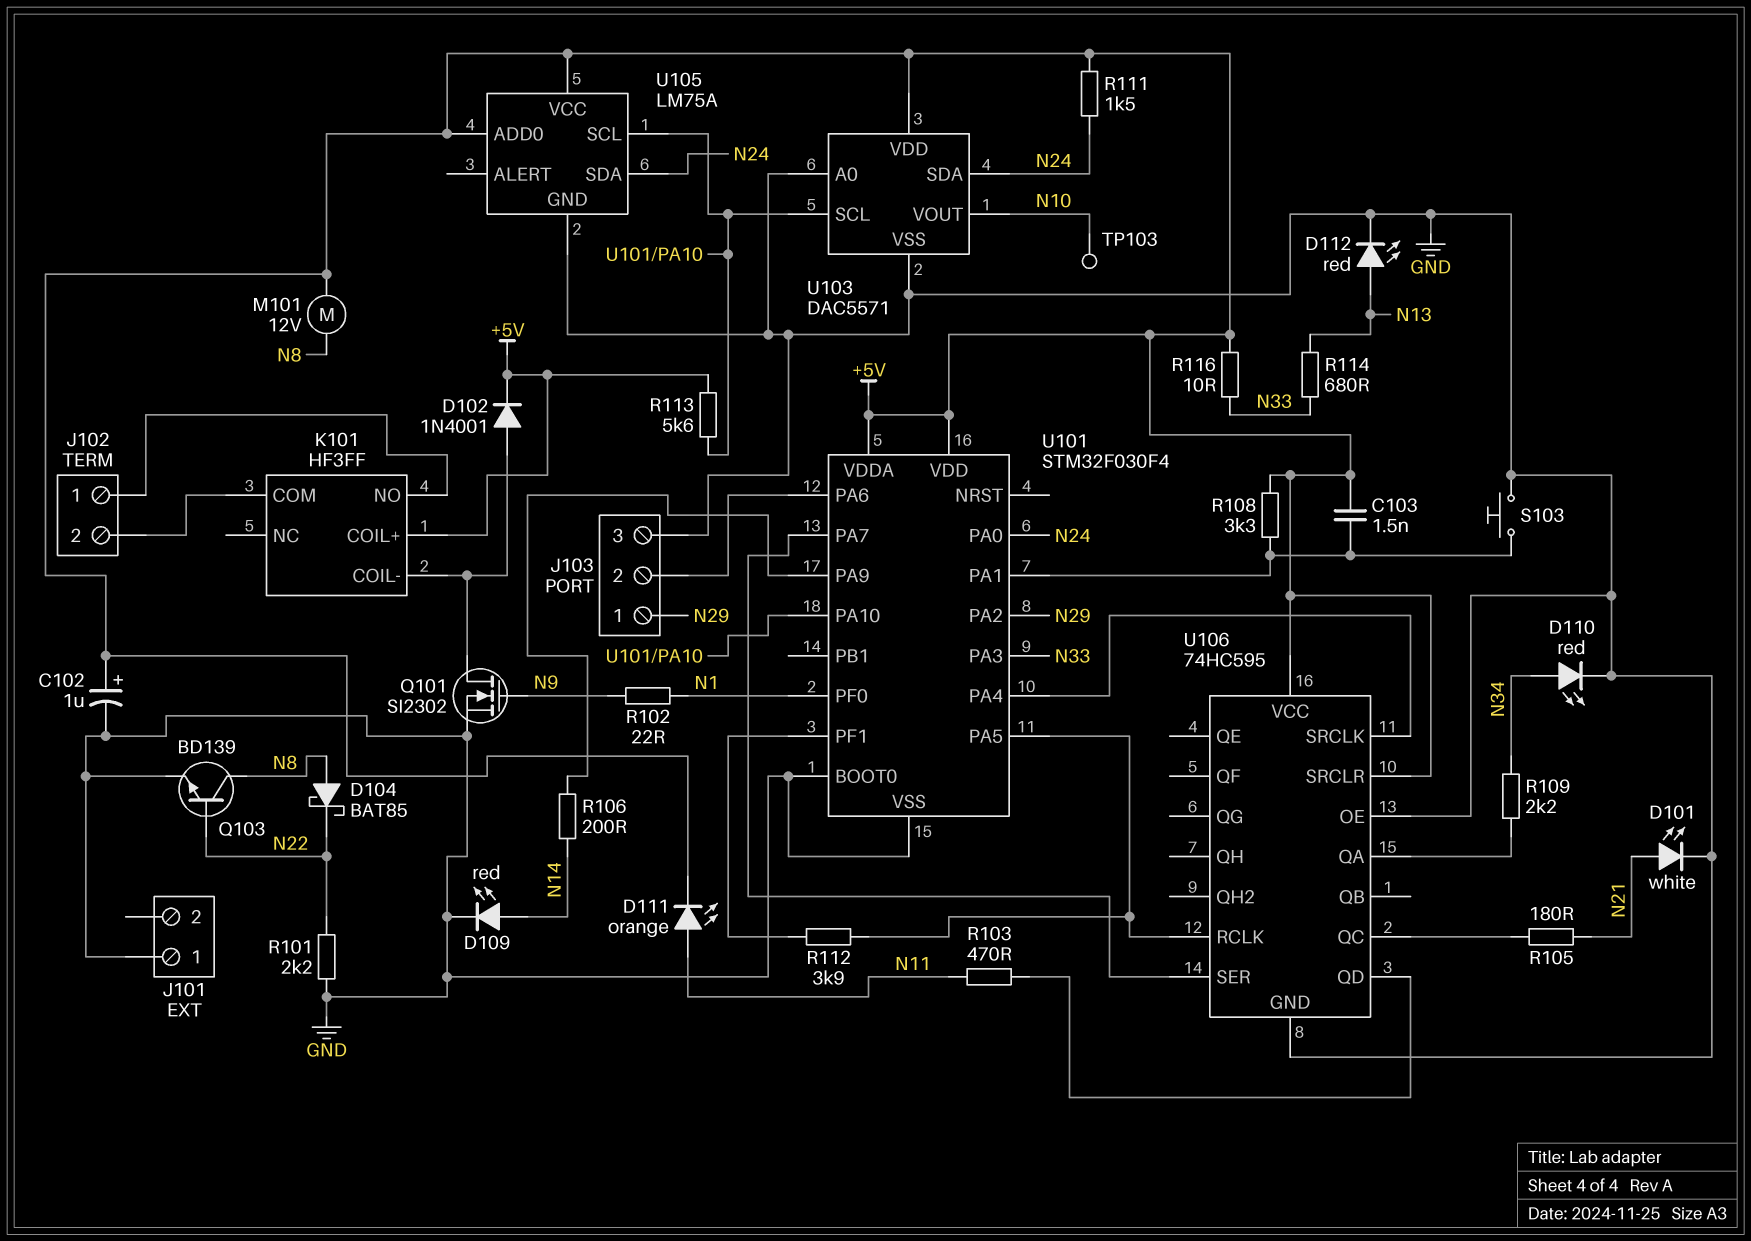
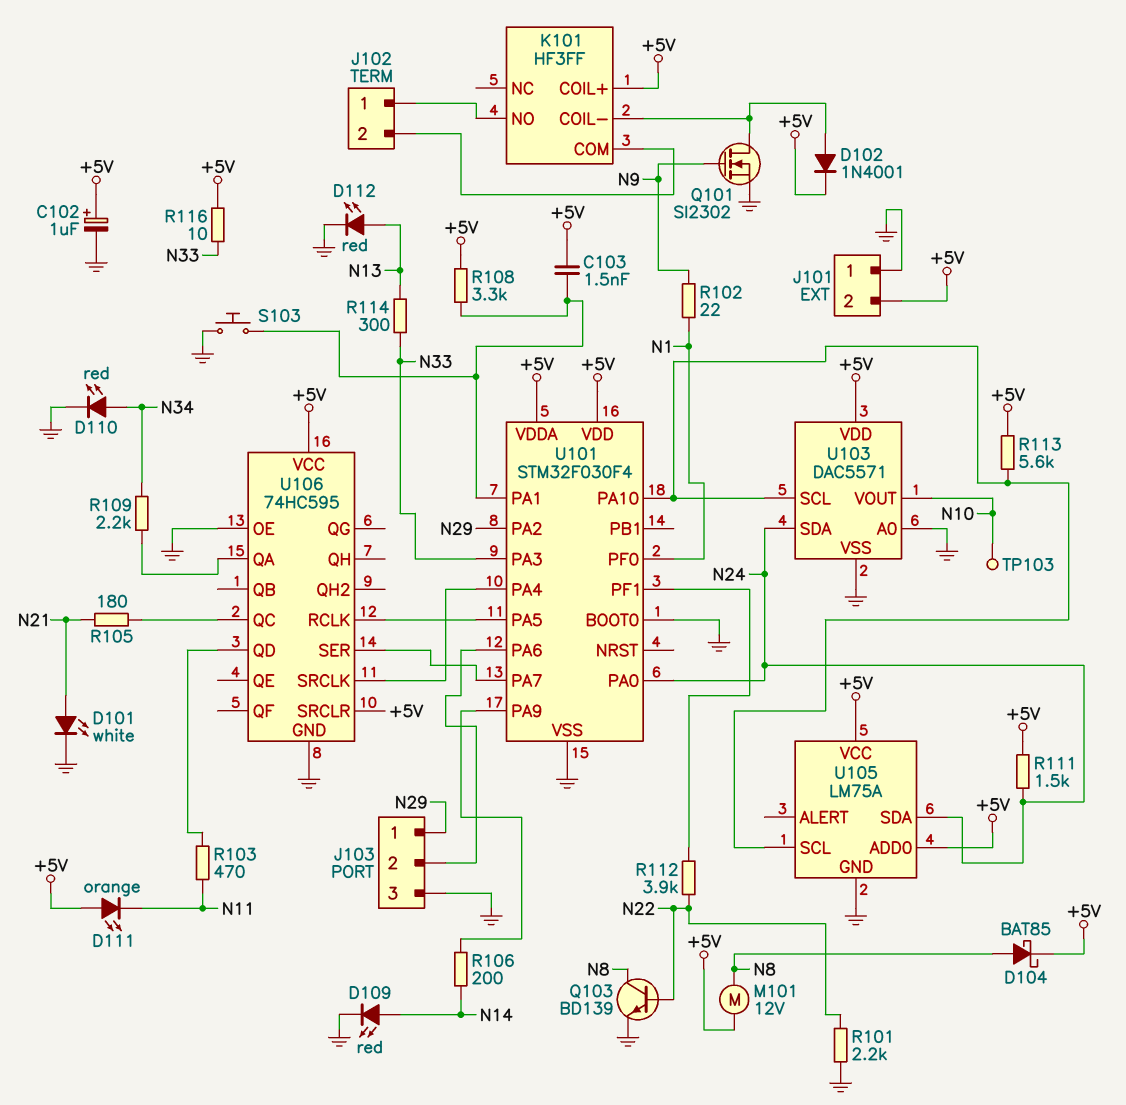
D104: schottky BAT85 (A N8, K N22) -> schottky BAT85 (A N8, K +5V)
D111: LED orange (A N11, K +5V) -> LED orange (A +5V, K N11)
J101 pin 2: none -> +5V
R112: 3.9k (U101/PA5, U101/PF1) -> 3.9k (N22, U101/PF1)
R114: 680 (N13, N33) -> 300 (N13, N33)

